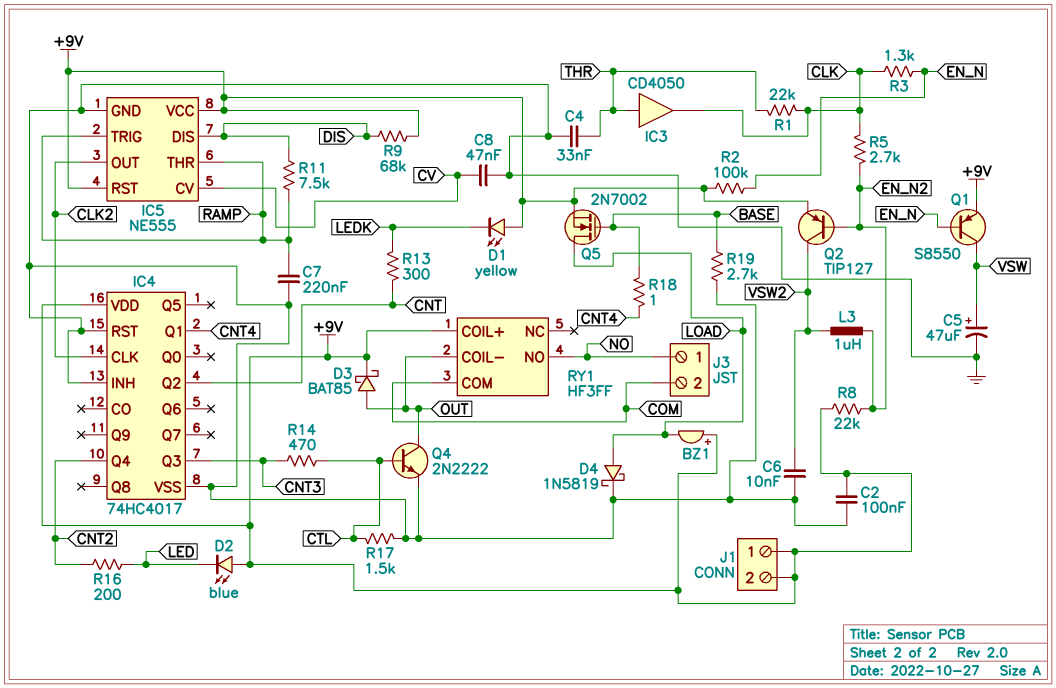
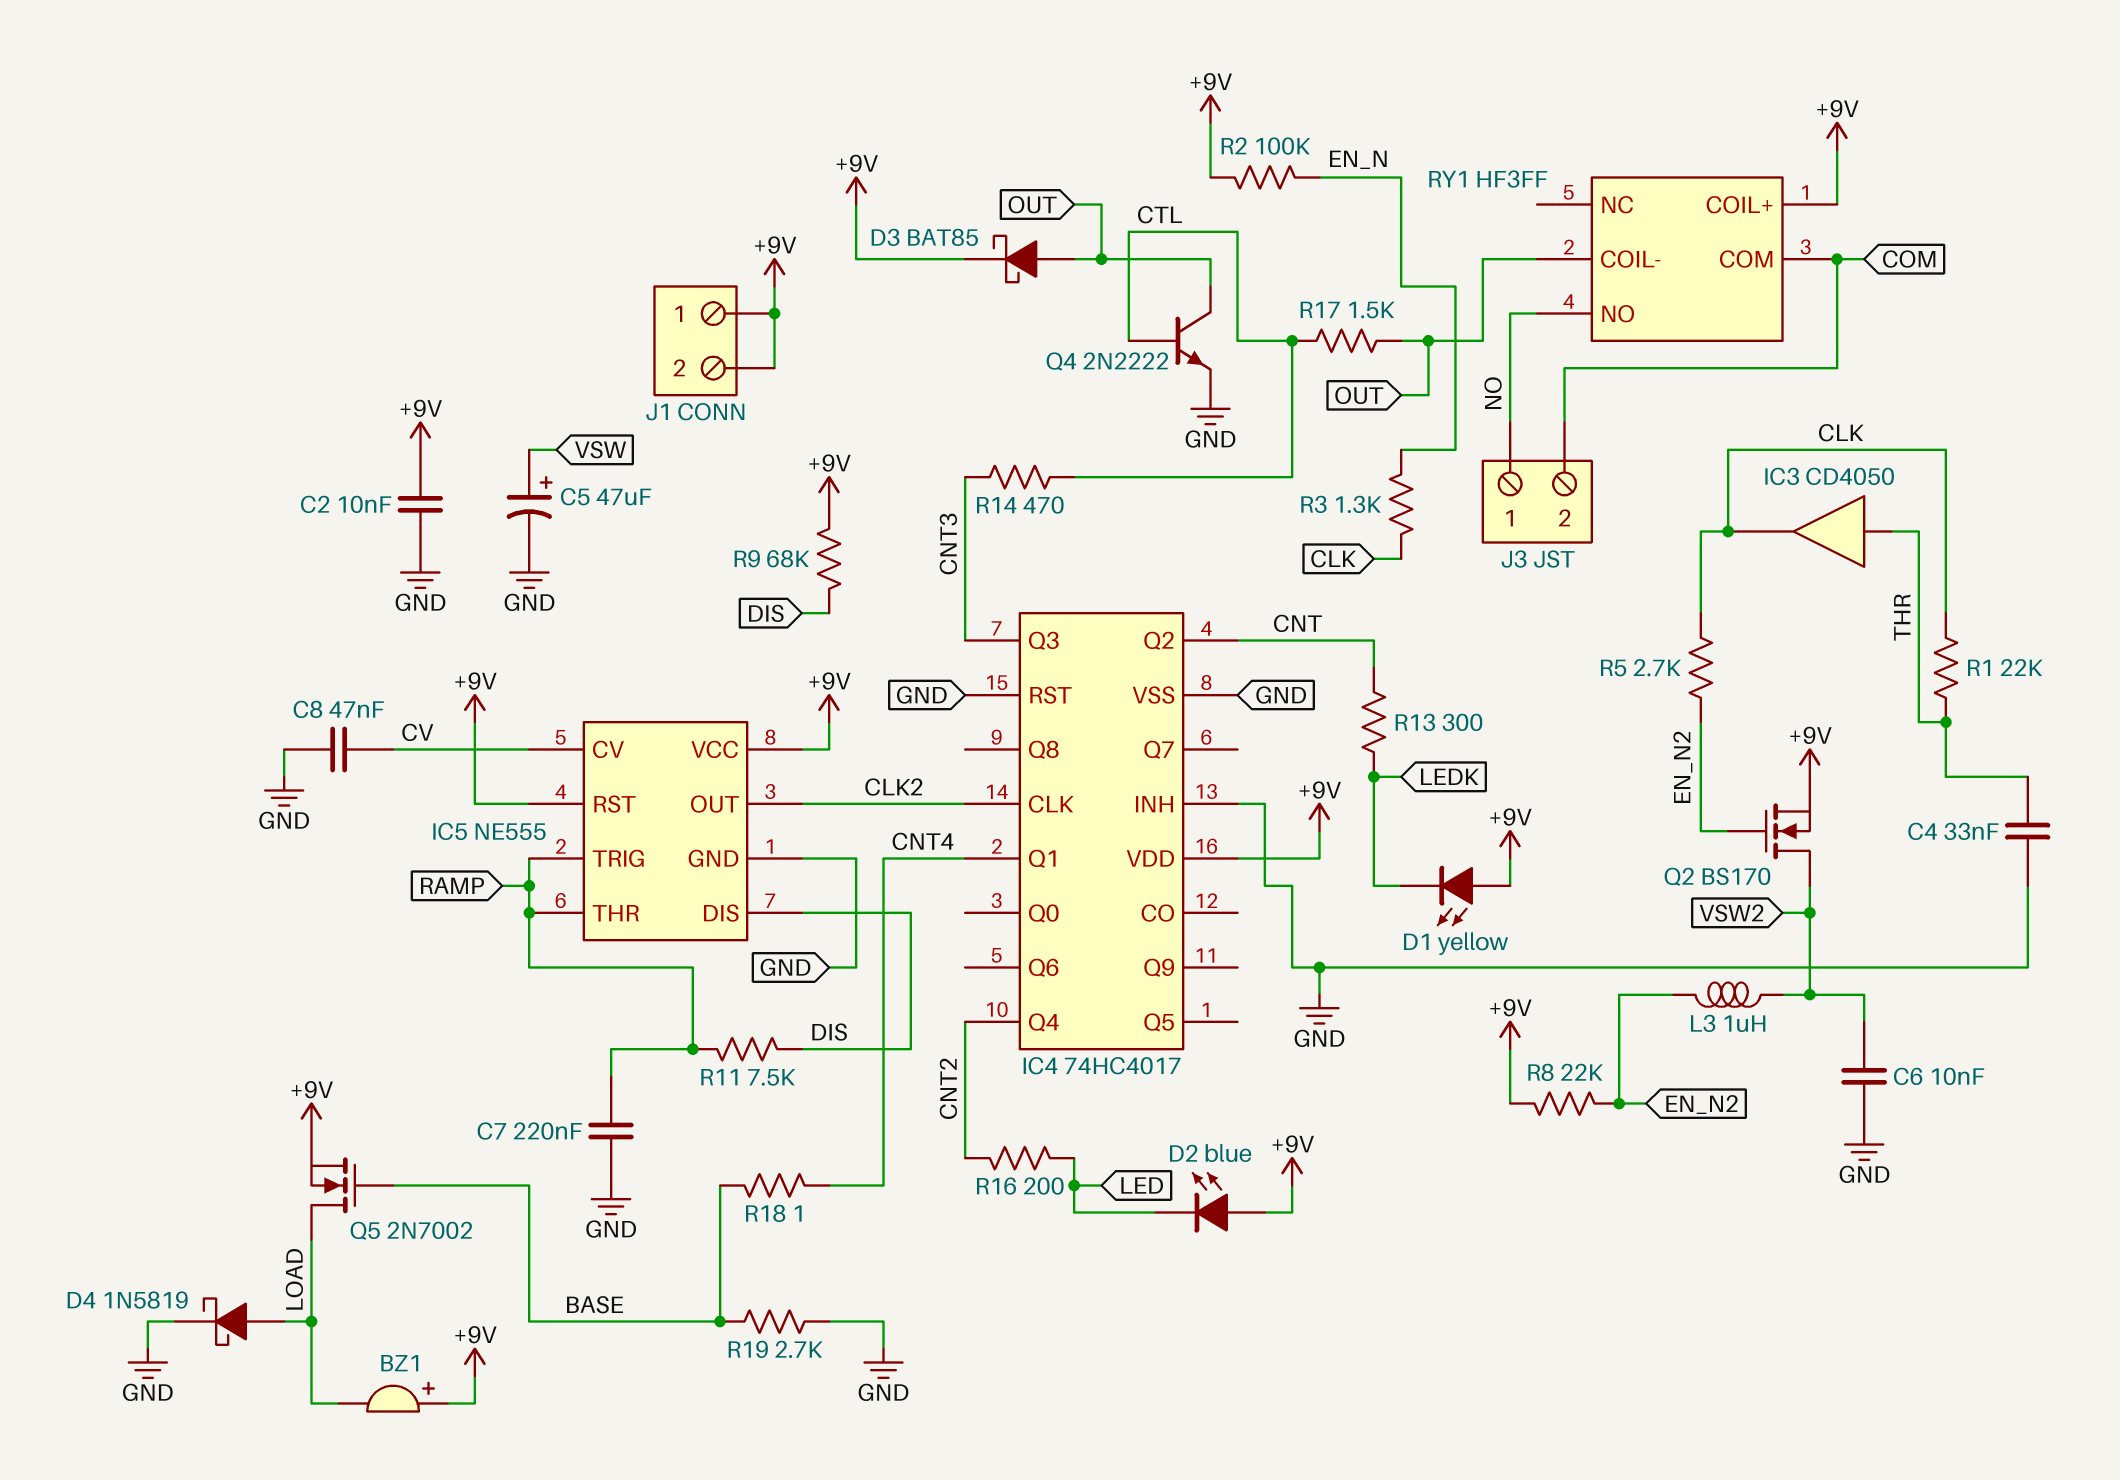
C2: 100nF (+9V, GND) -> 10nF (+9V, GND)
Q1: PNP S8550 (B EN_N, C VSW, E +9V) -> none
Q2: PNP TIP127 (B EN_N2, C VSW2, E +9V) -> NMOS BS170 (G EN_N2, D VSW2, S +9V)
R17: 1.5k (CTL, GND) -> 1.5k (CTL, OUT)

